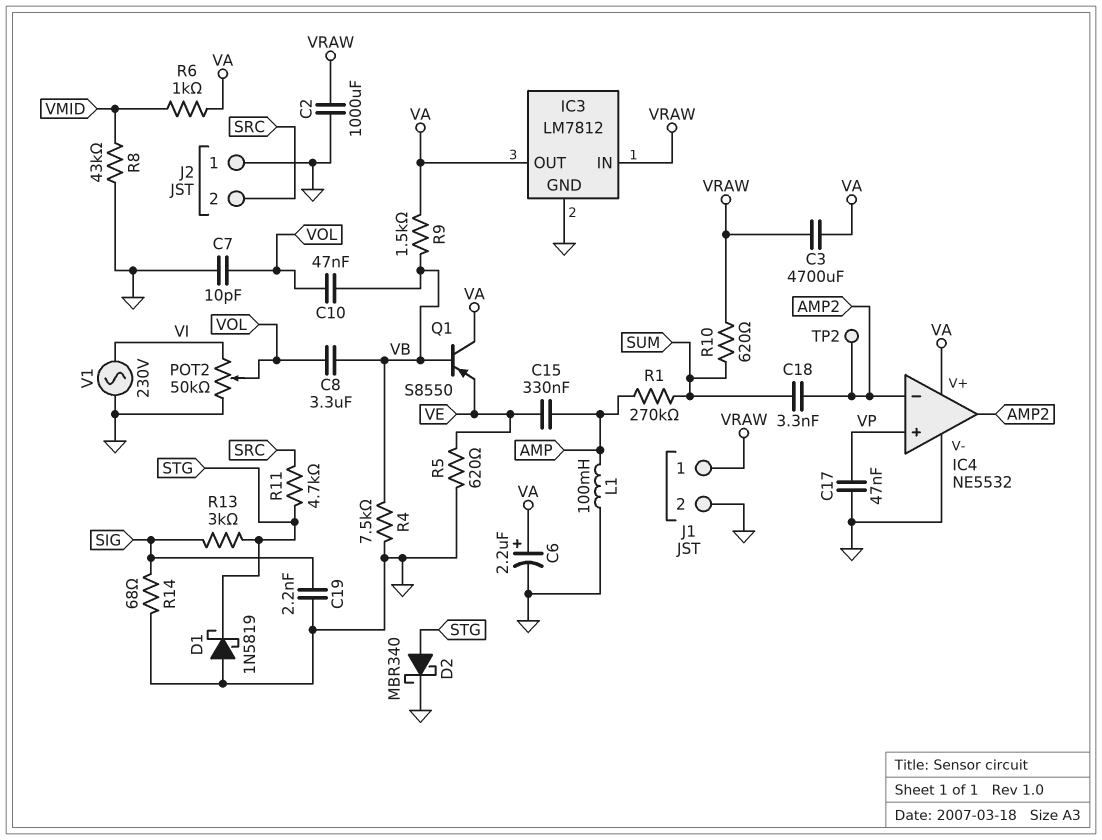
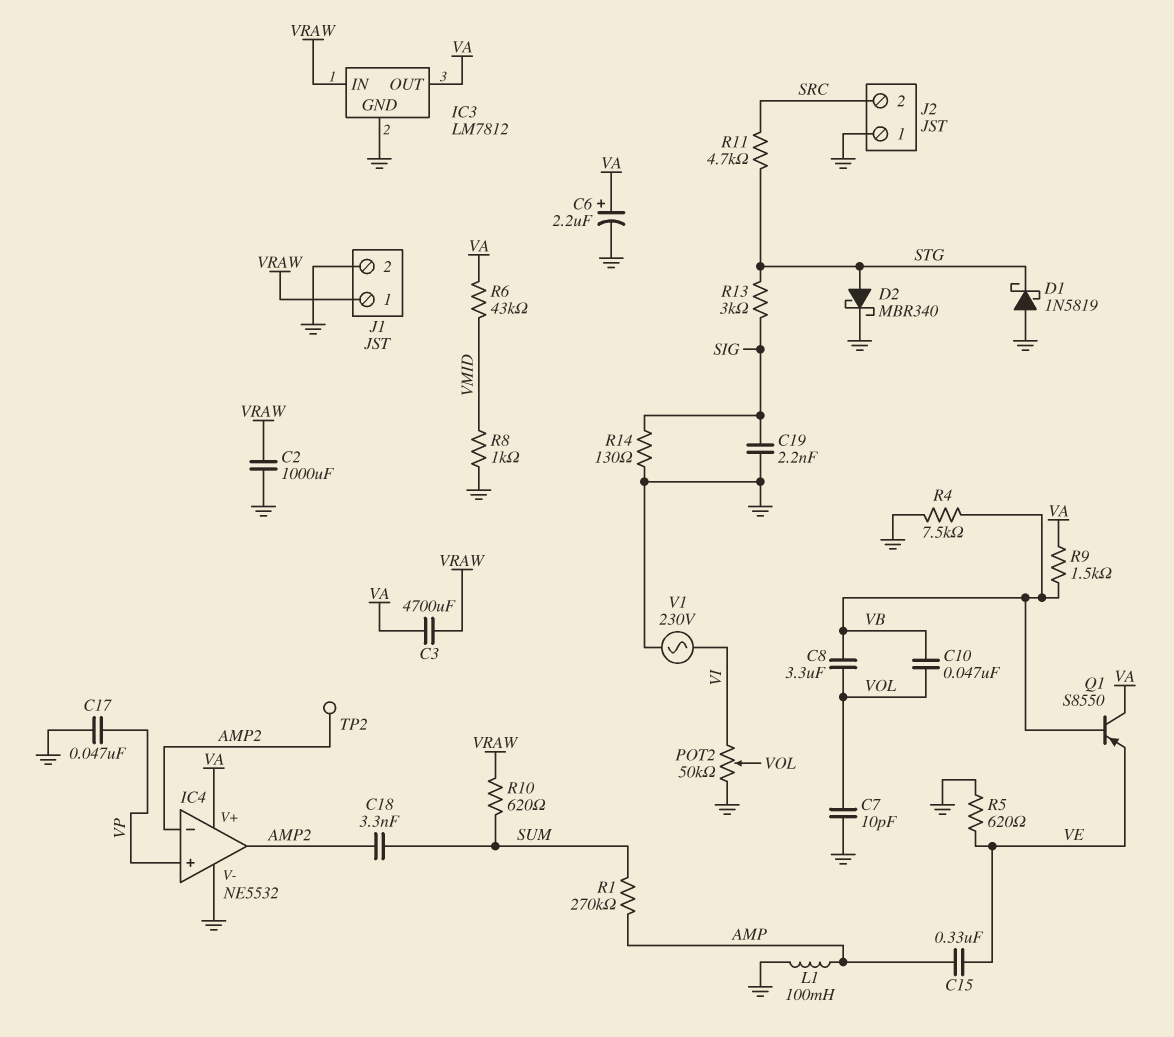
R6: 1k (VA, VMID) -> 43k (VA, VMID)
R8: 43k (GND, VMID) -> 1k (GND, VMID)
R14: 68 (GND, SIG) -> 130 (GND, SIG)

